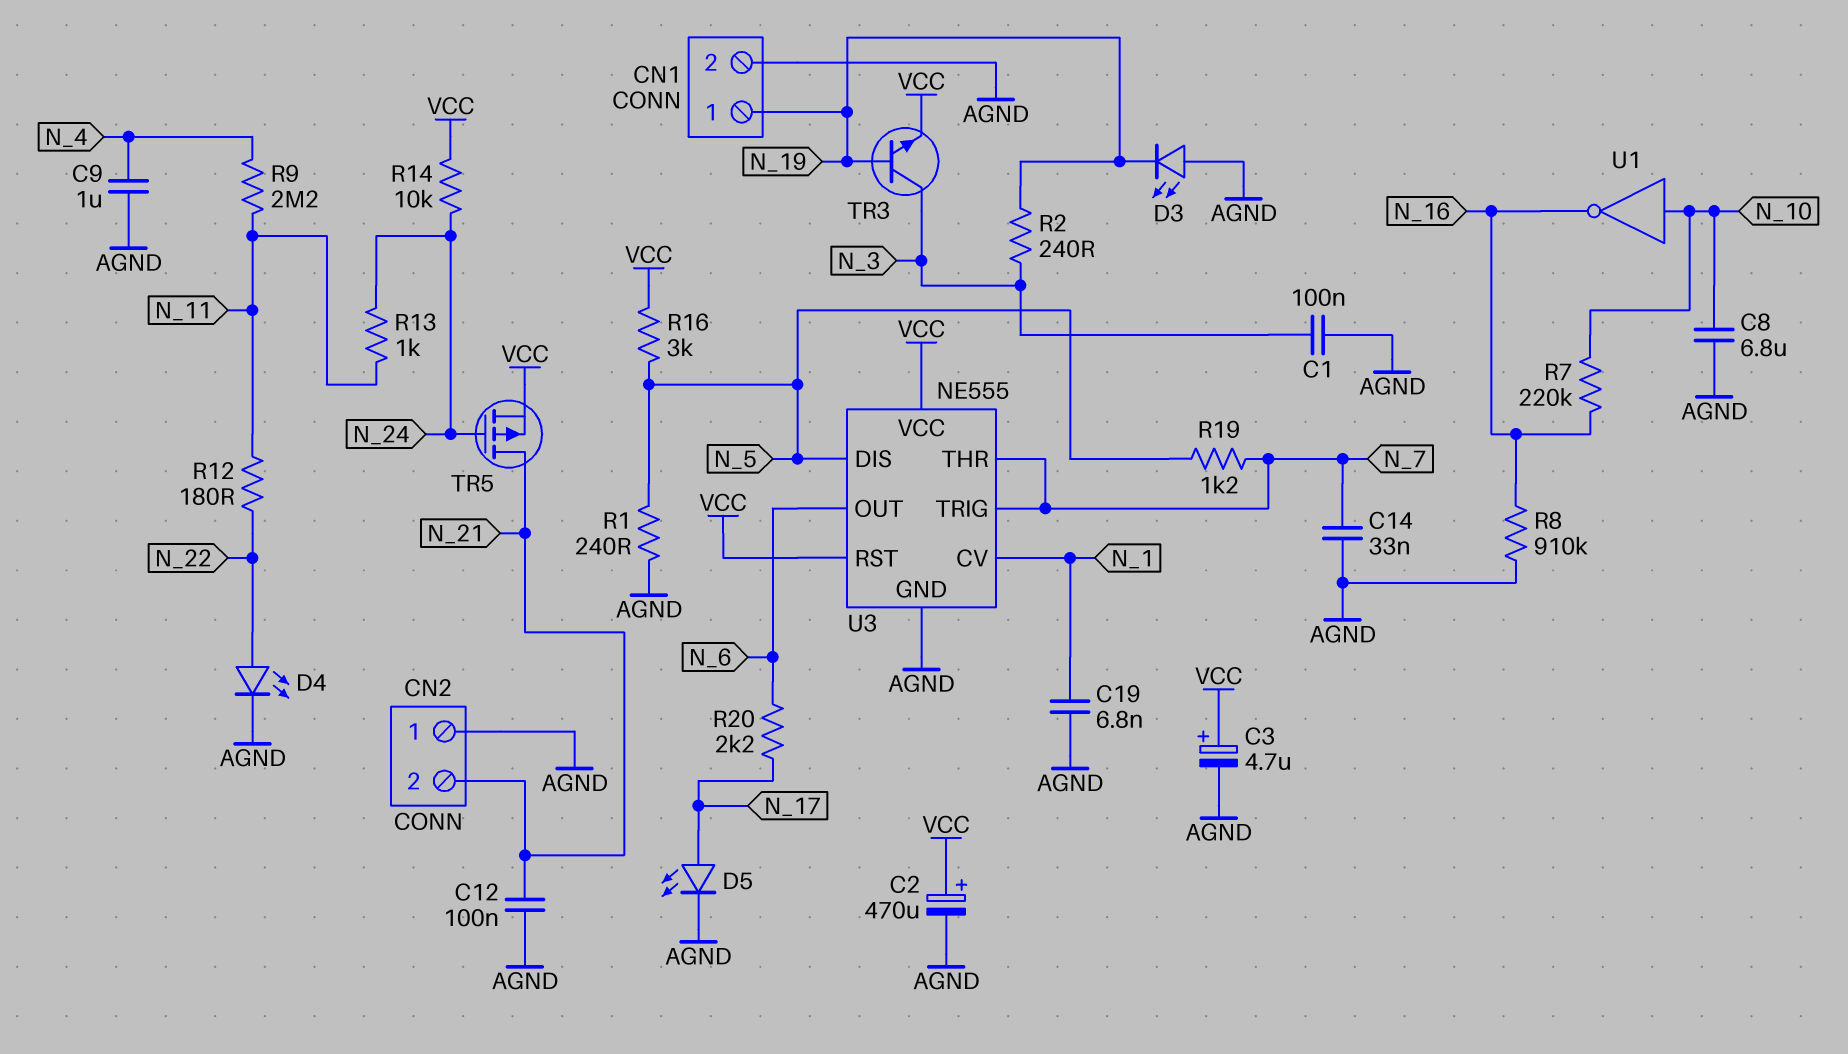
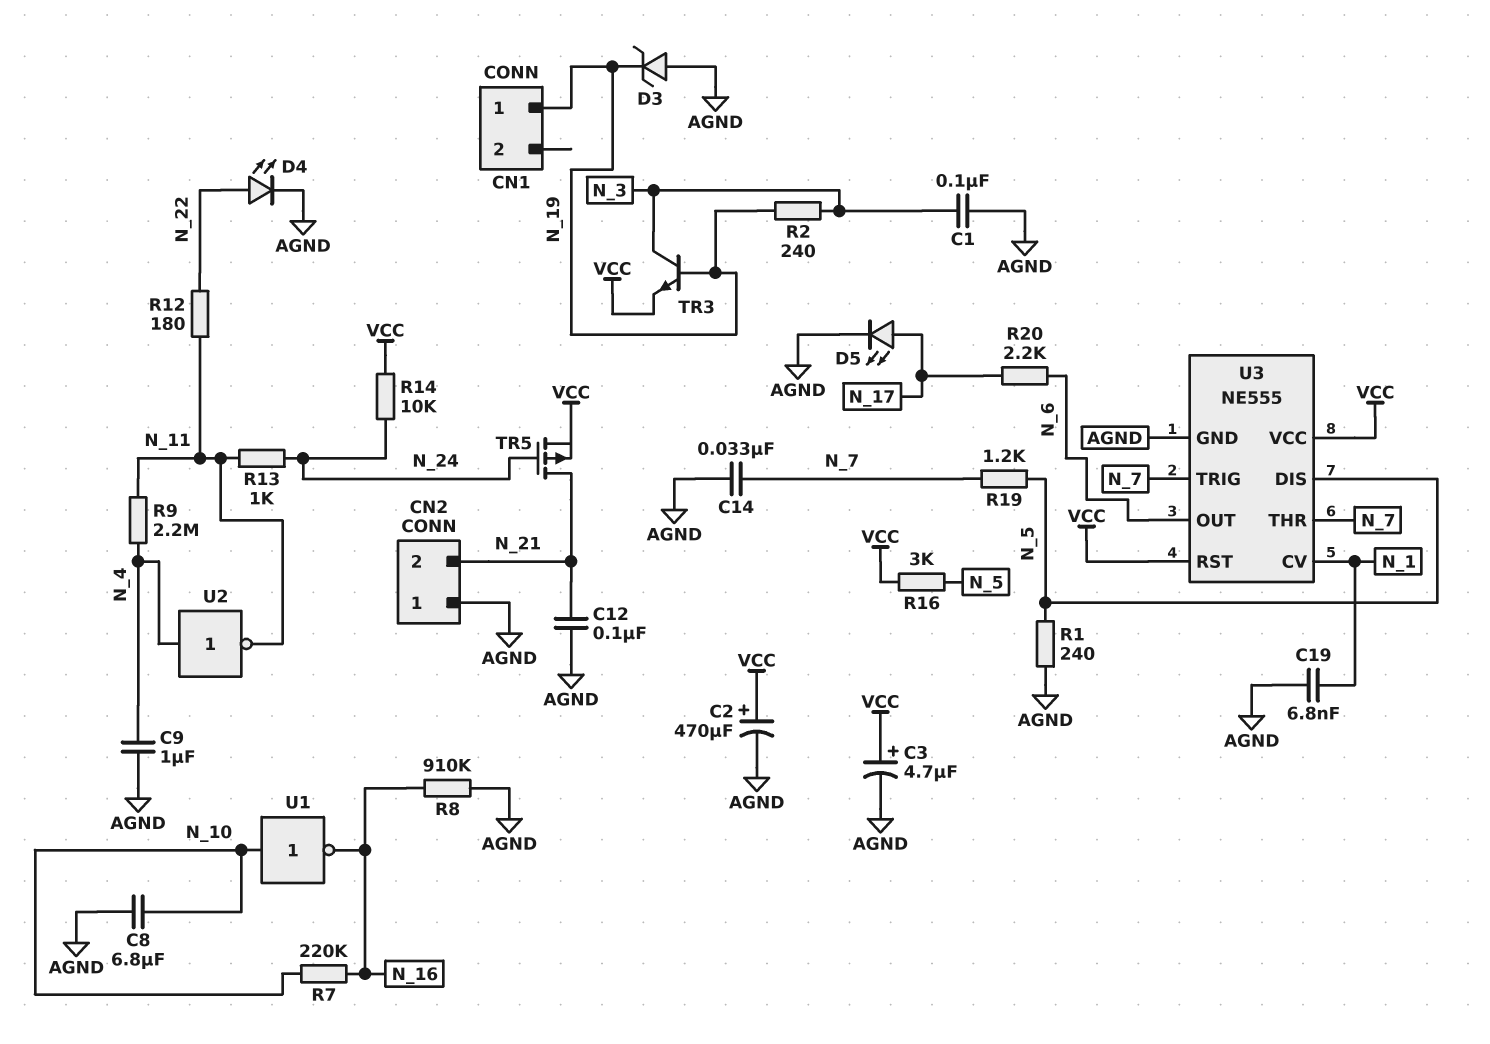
CN1 pin 2: AGND -> none
D3: LED (A AGND, K N_19) -> zener (A AGND, K N_19)
U2: none -> NOT (in N_4, out N_11)

